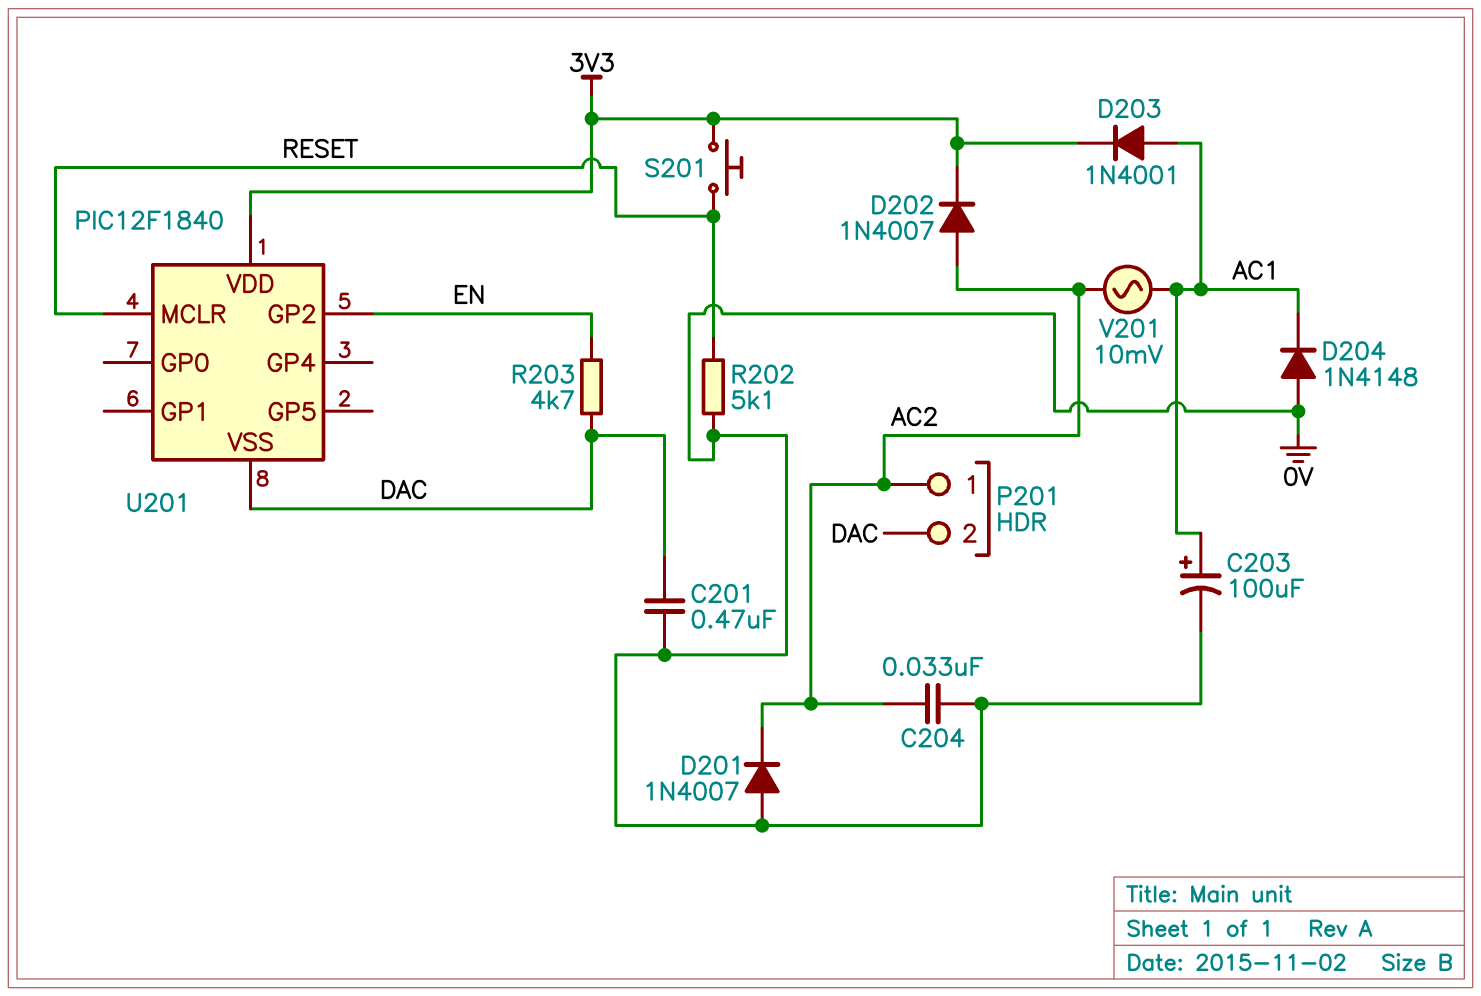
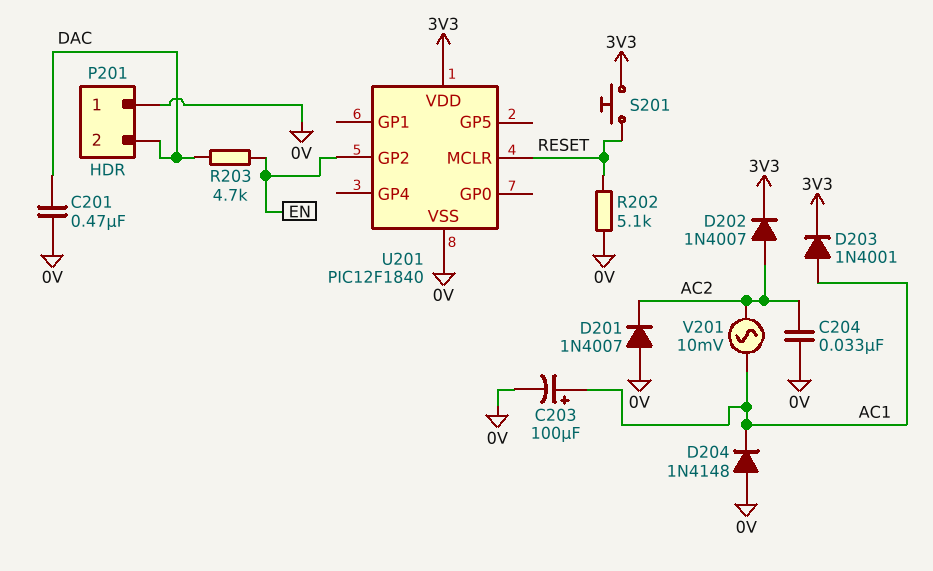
P201 pin 1: AC2 -> 0V
U201 pin VSS: DAC -> 0V

